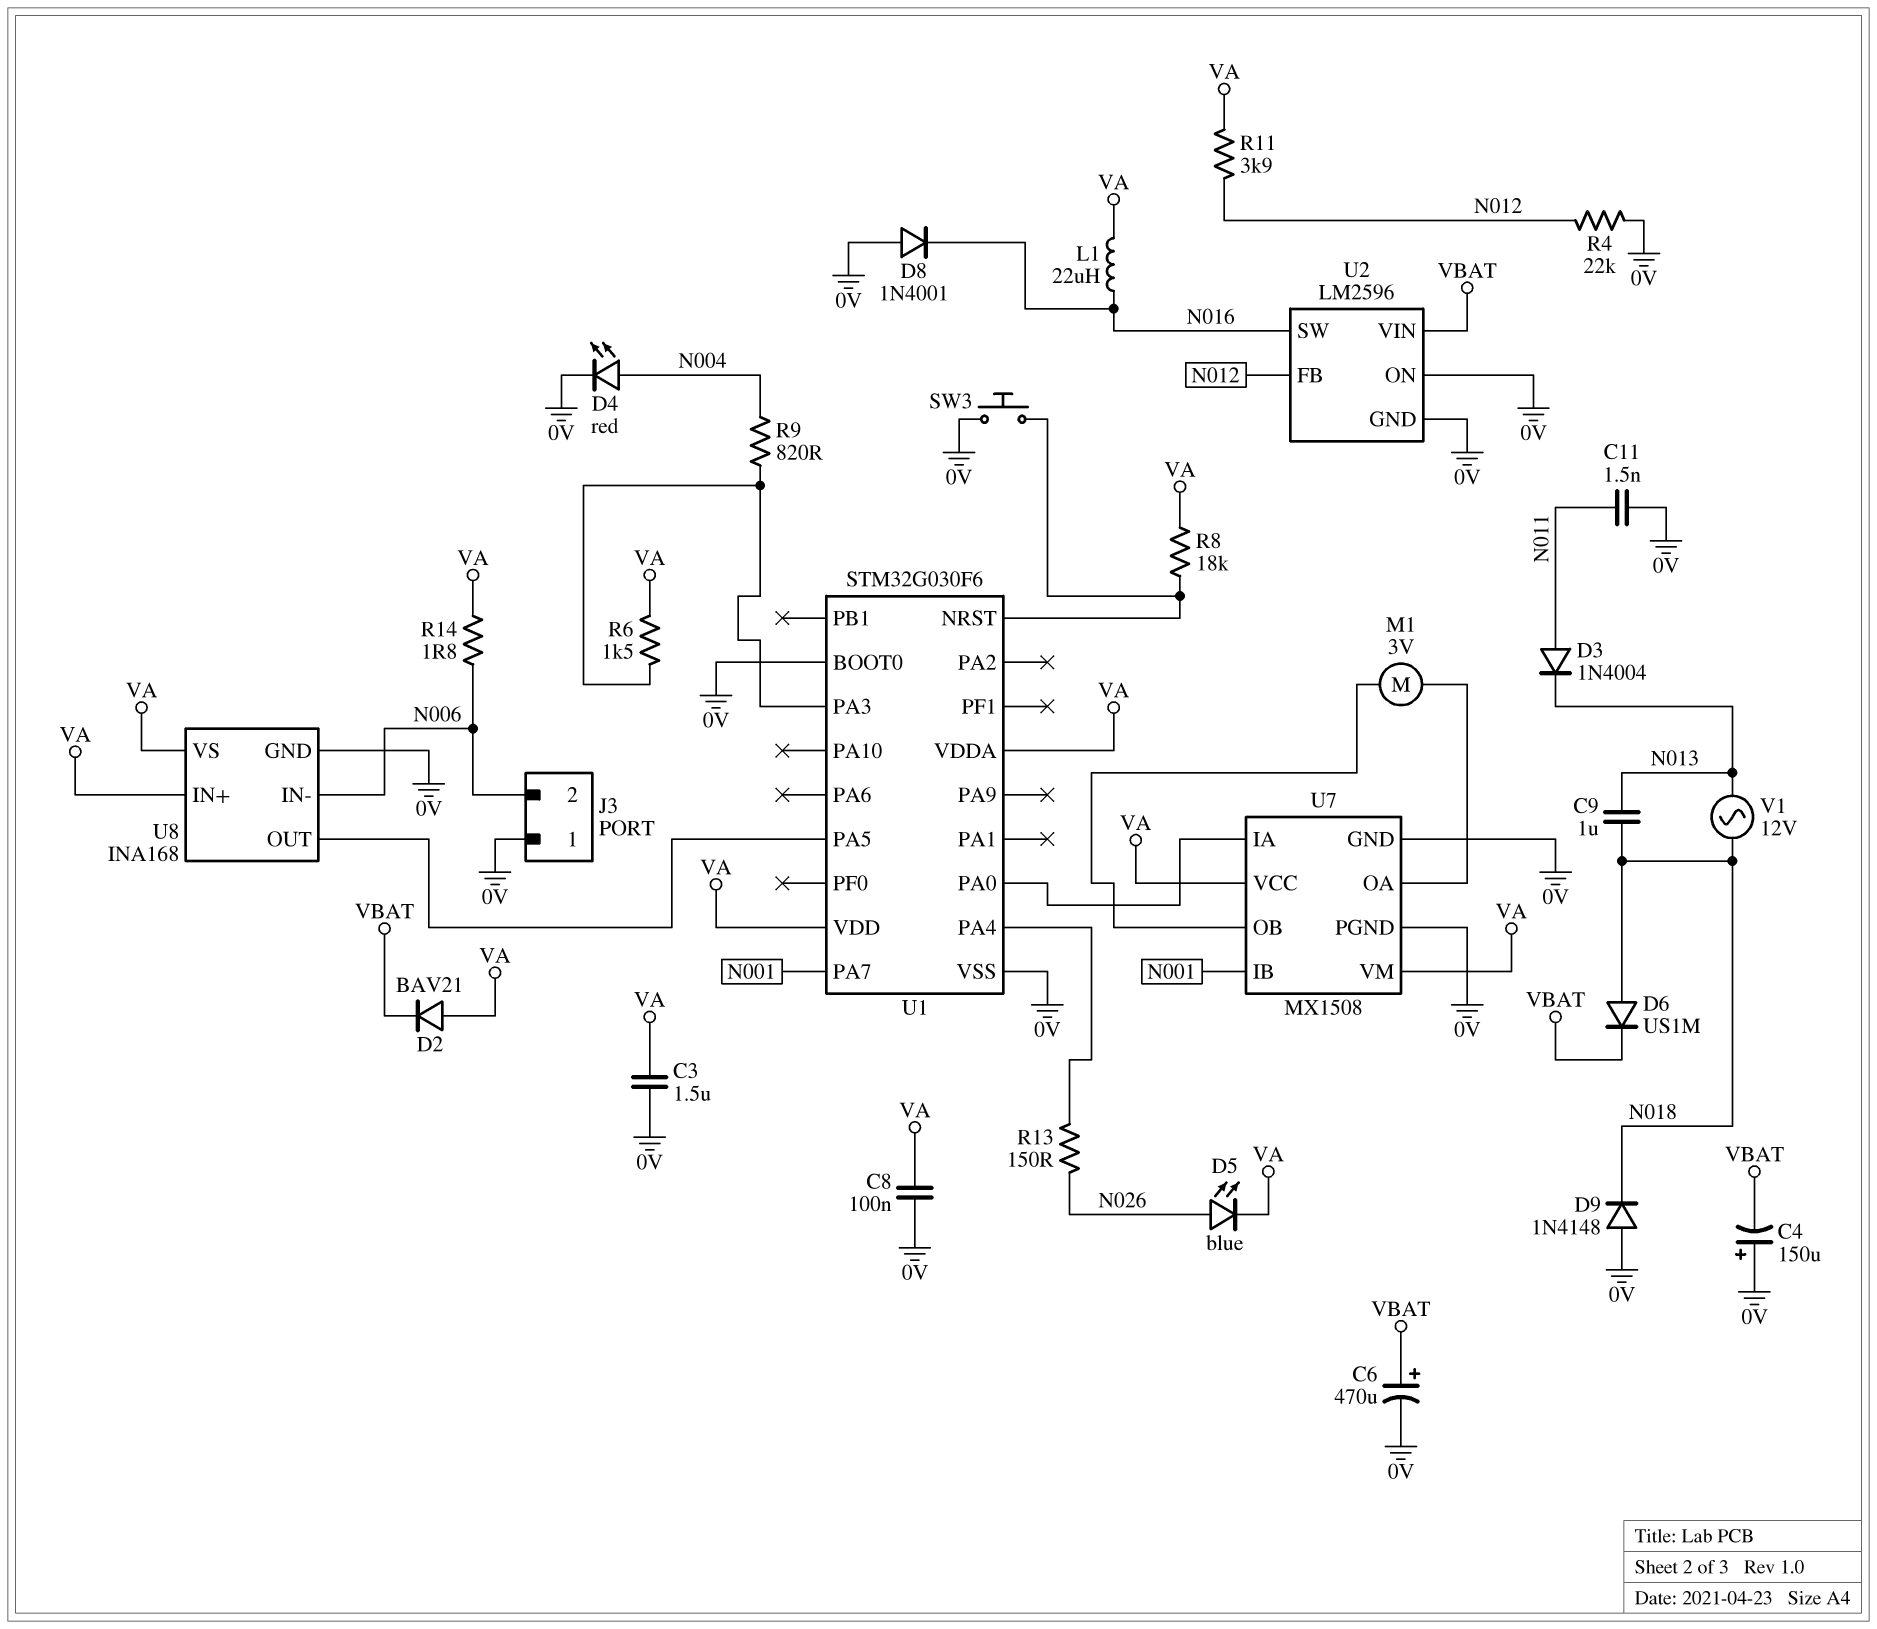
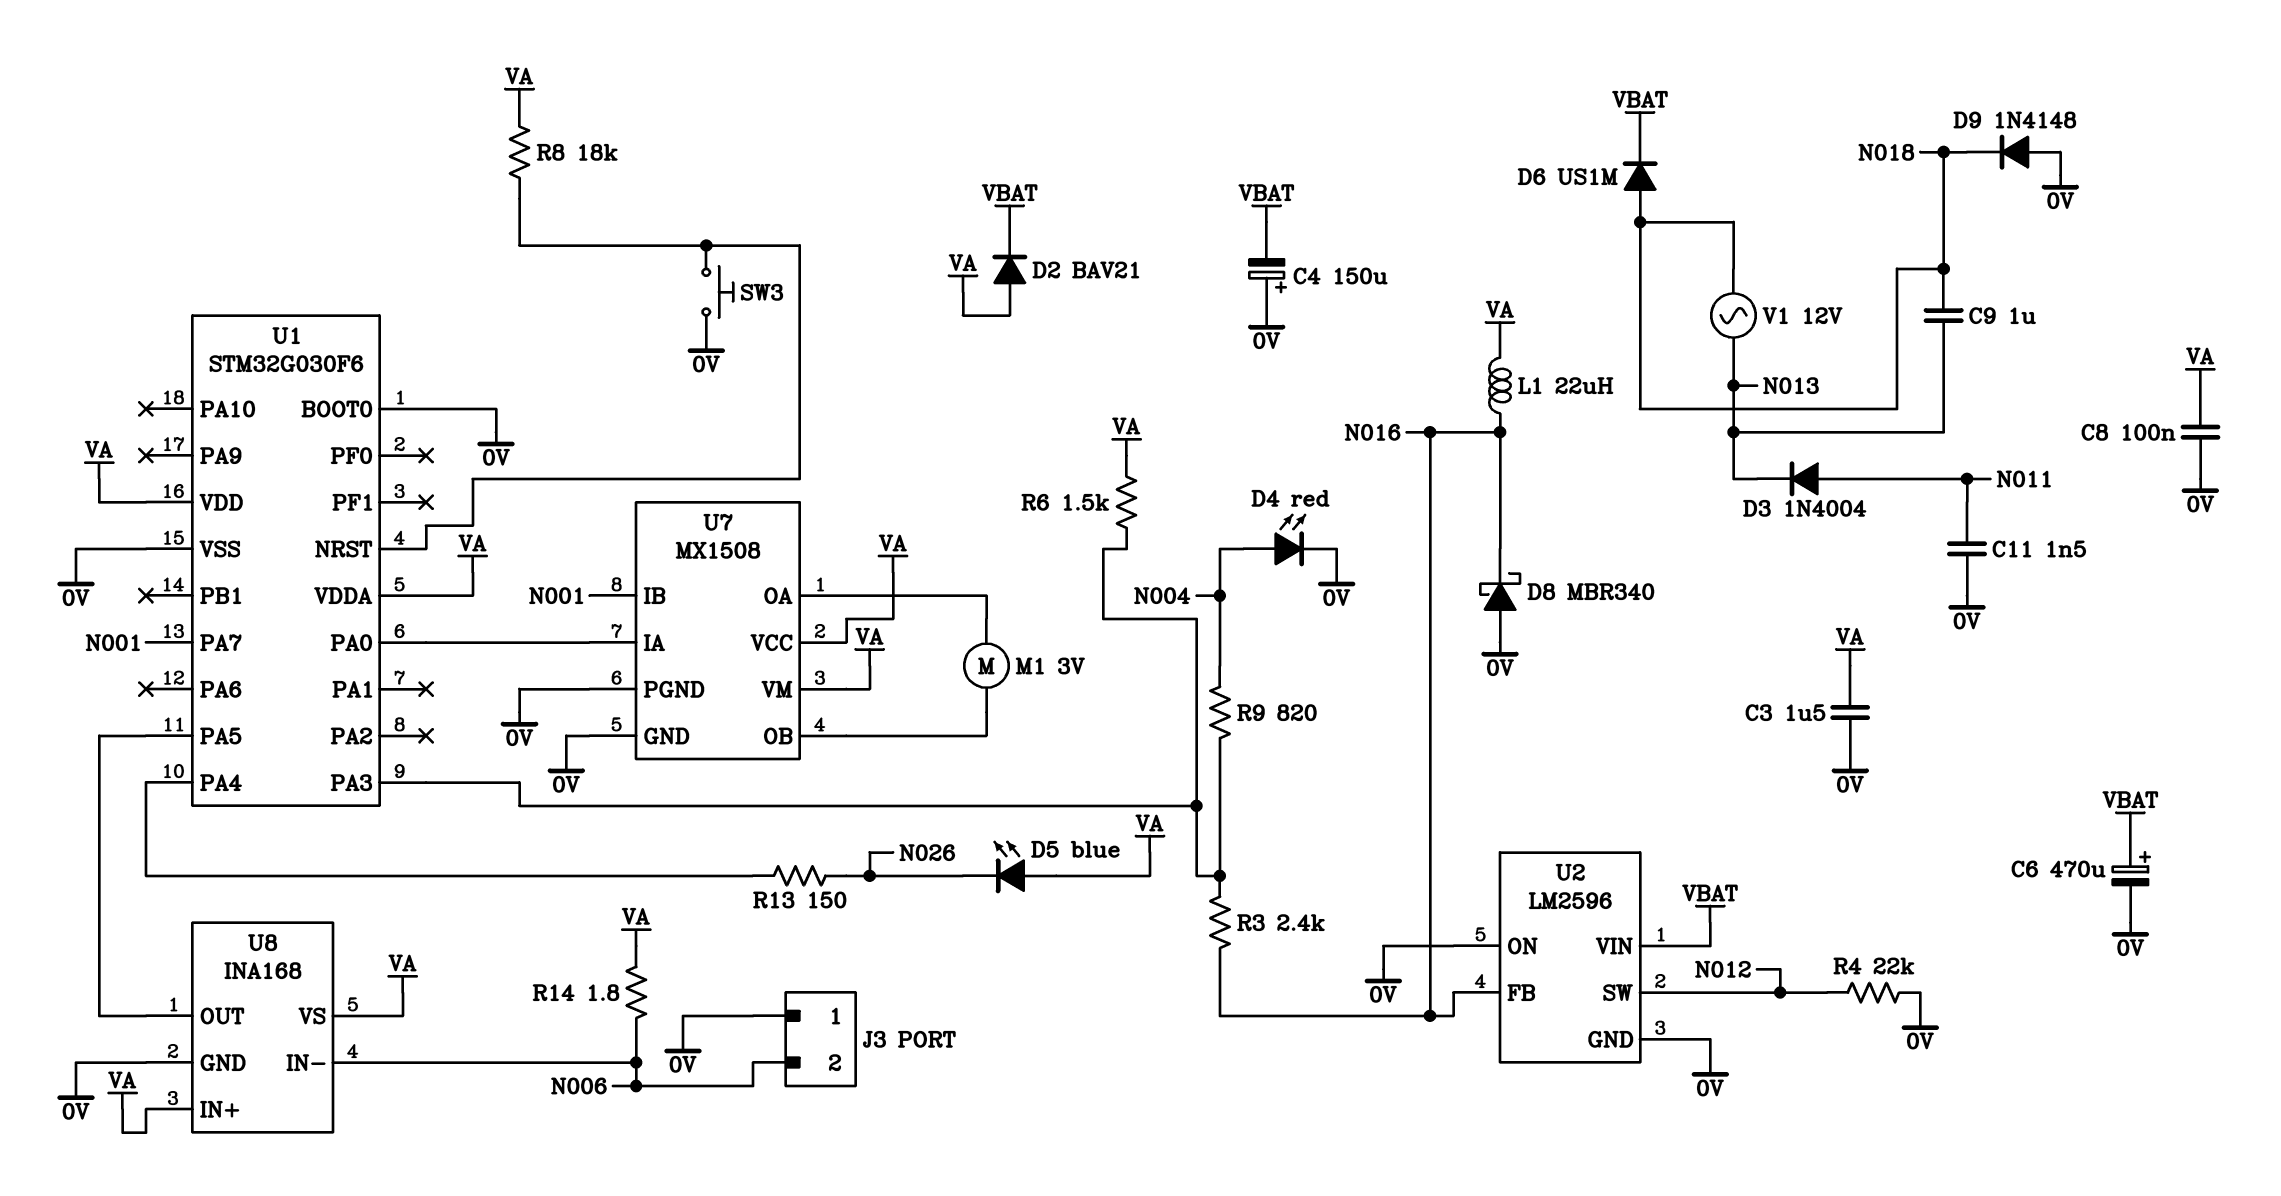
D5: LED blue (A N026, K VA) -> LED blue (A VA, K N026)
D8: diode 1N4001 (A 0V, K N016) -> schottky MBR340 (A 0V, K N016)
R3: none -> 2.4k (N016, U1/PA3)
R11: 3.9k (N012, VA) -> none
U2 pin FB: N012 -> N016
U2 pin SW: N016 -> N012

